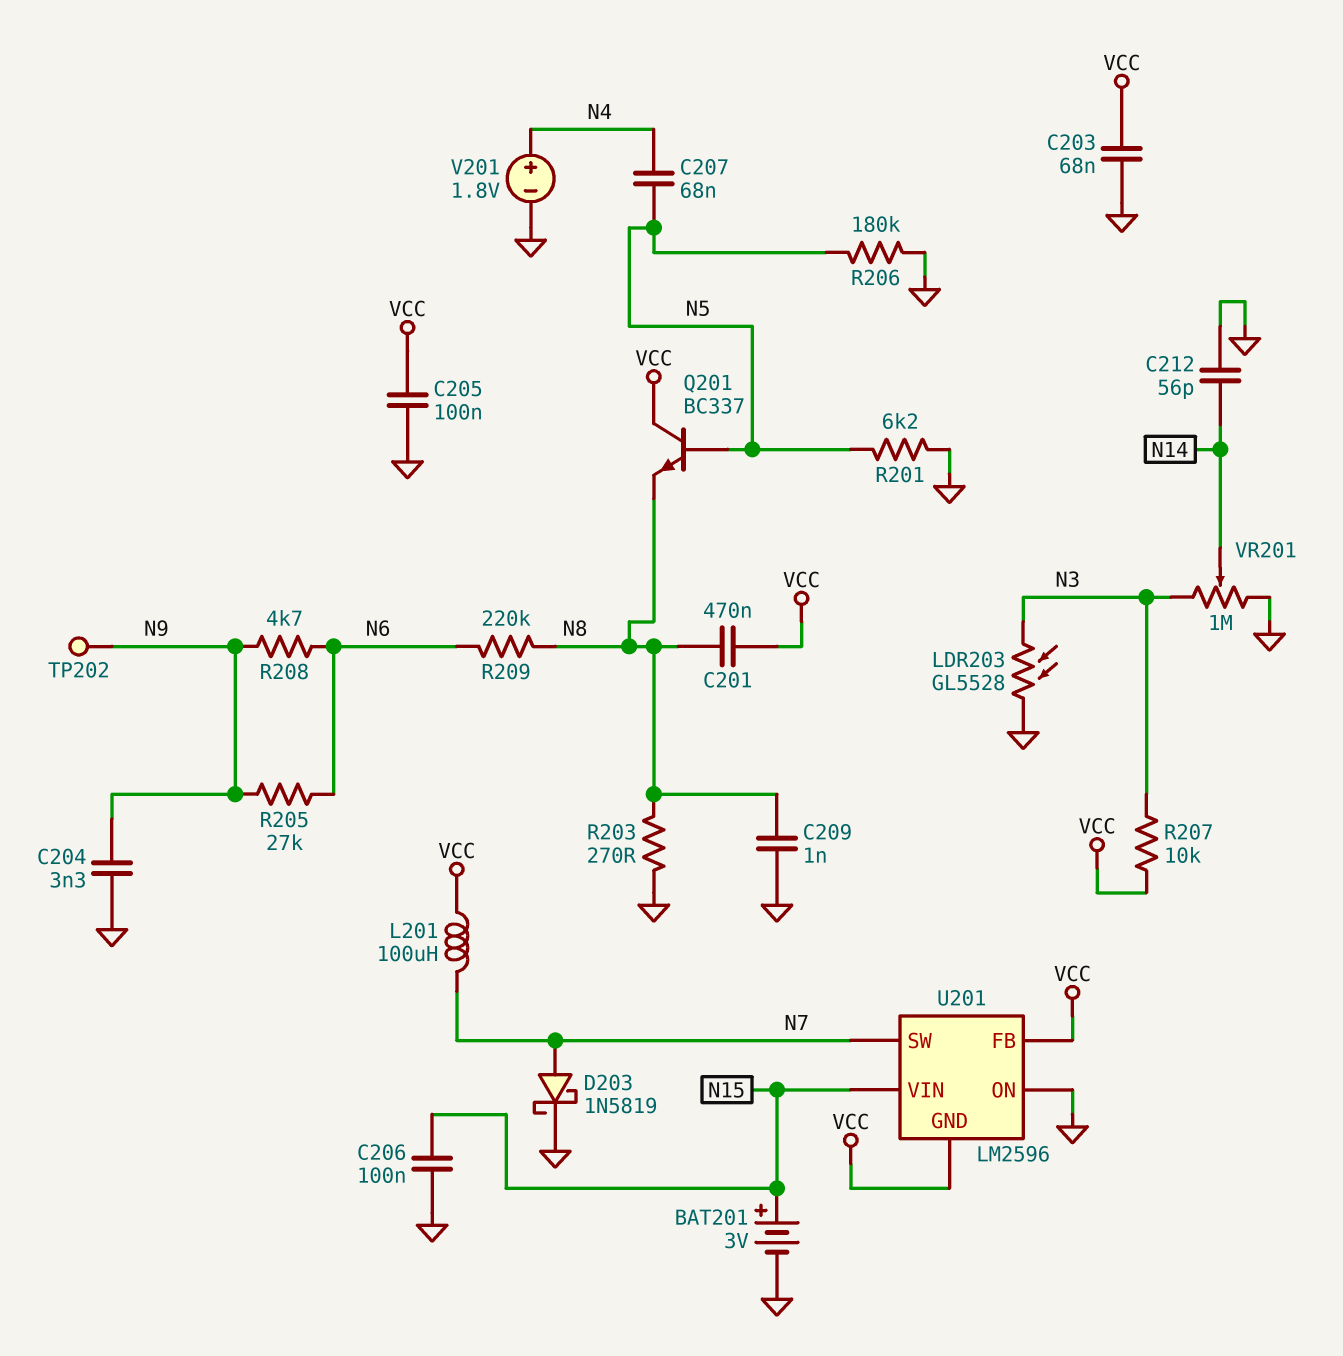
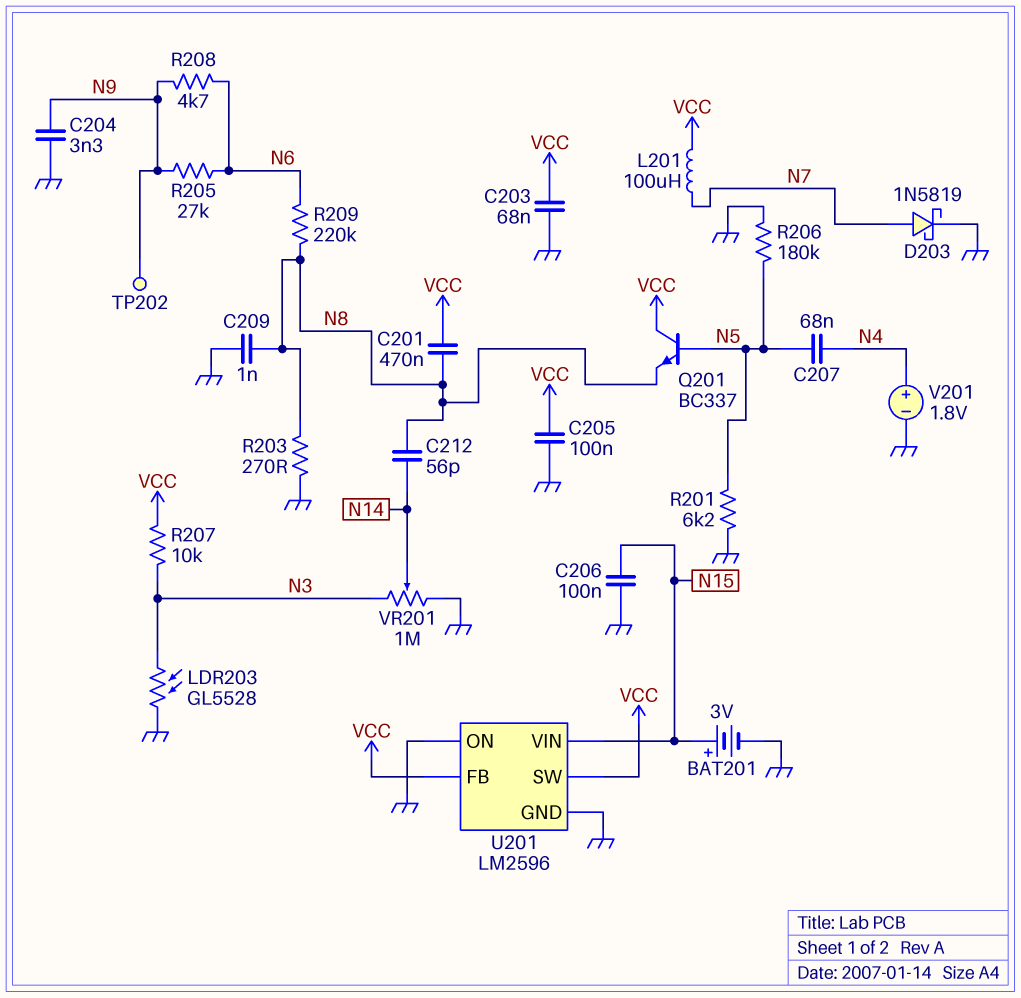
C212: 56pF (GND, N14) -> 56pF (N8, N14)
U201 pin GND: VCC -> GND
U201 pin SW: N7 -> VCC

